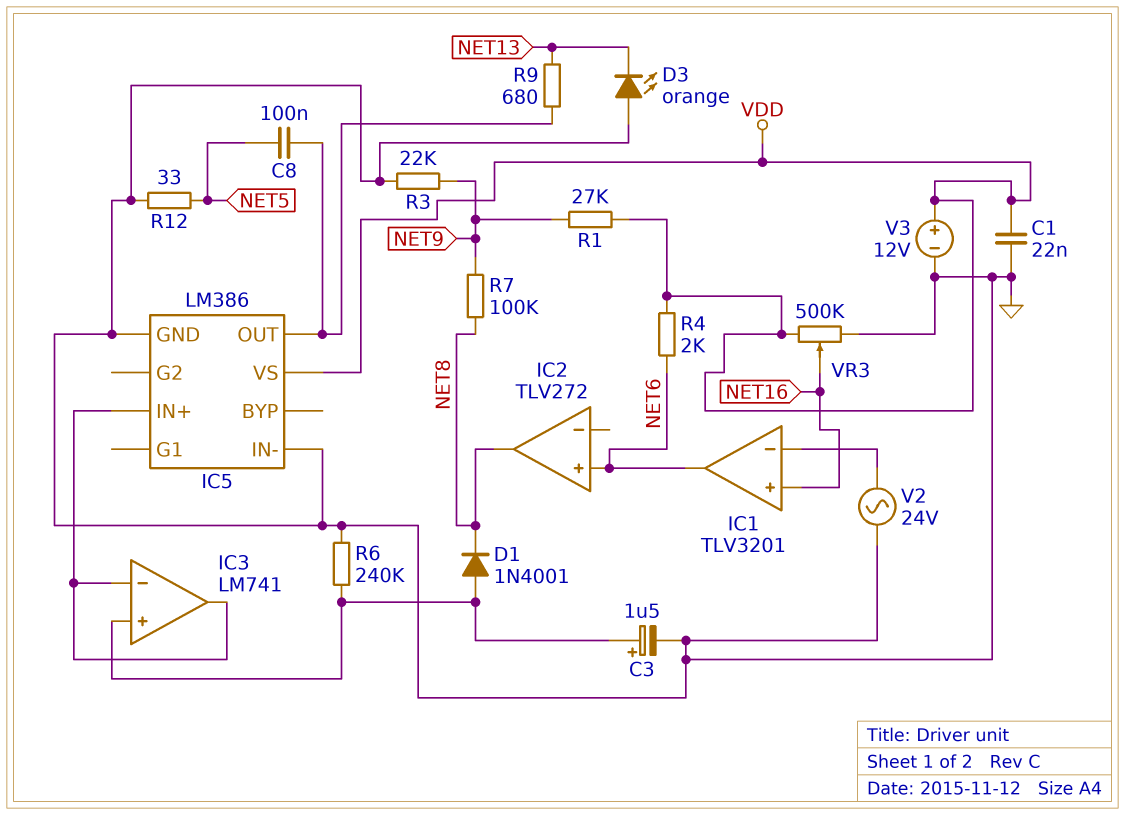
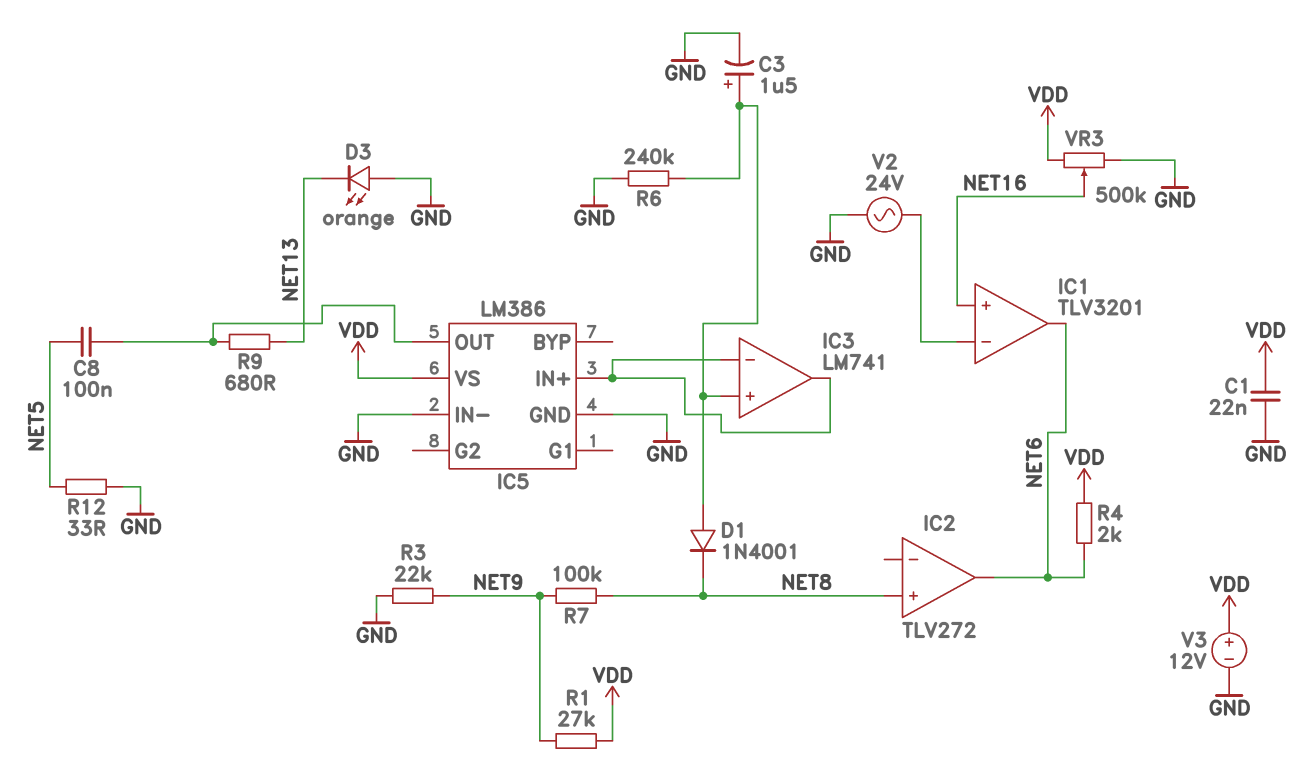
IC2 pin in+: NET6 -> NET8
IC2 pin out: NET8 -> NET6

